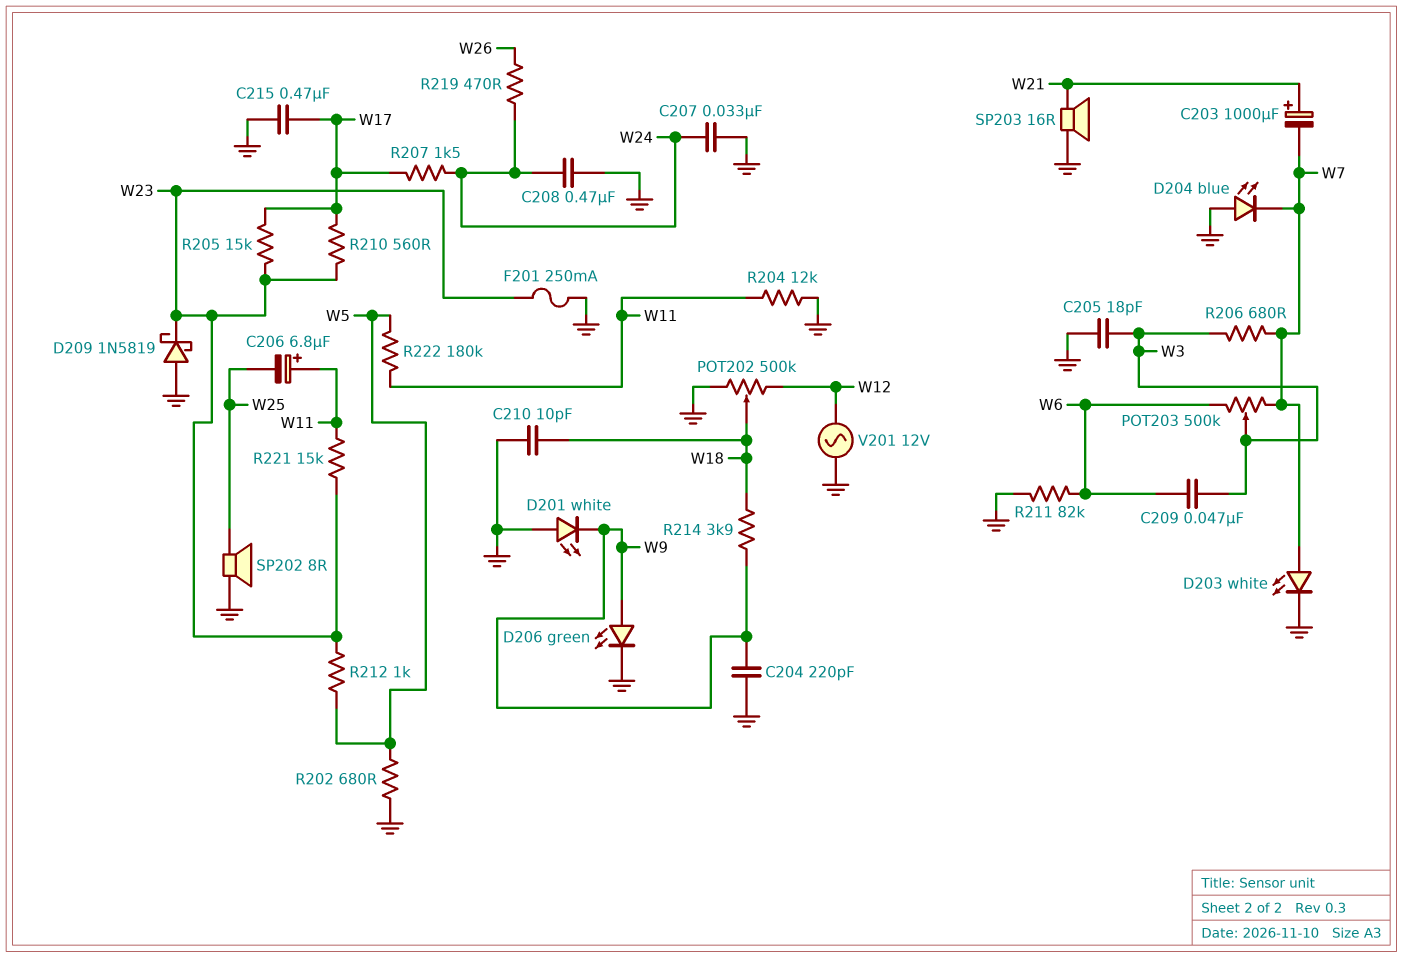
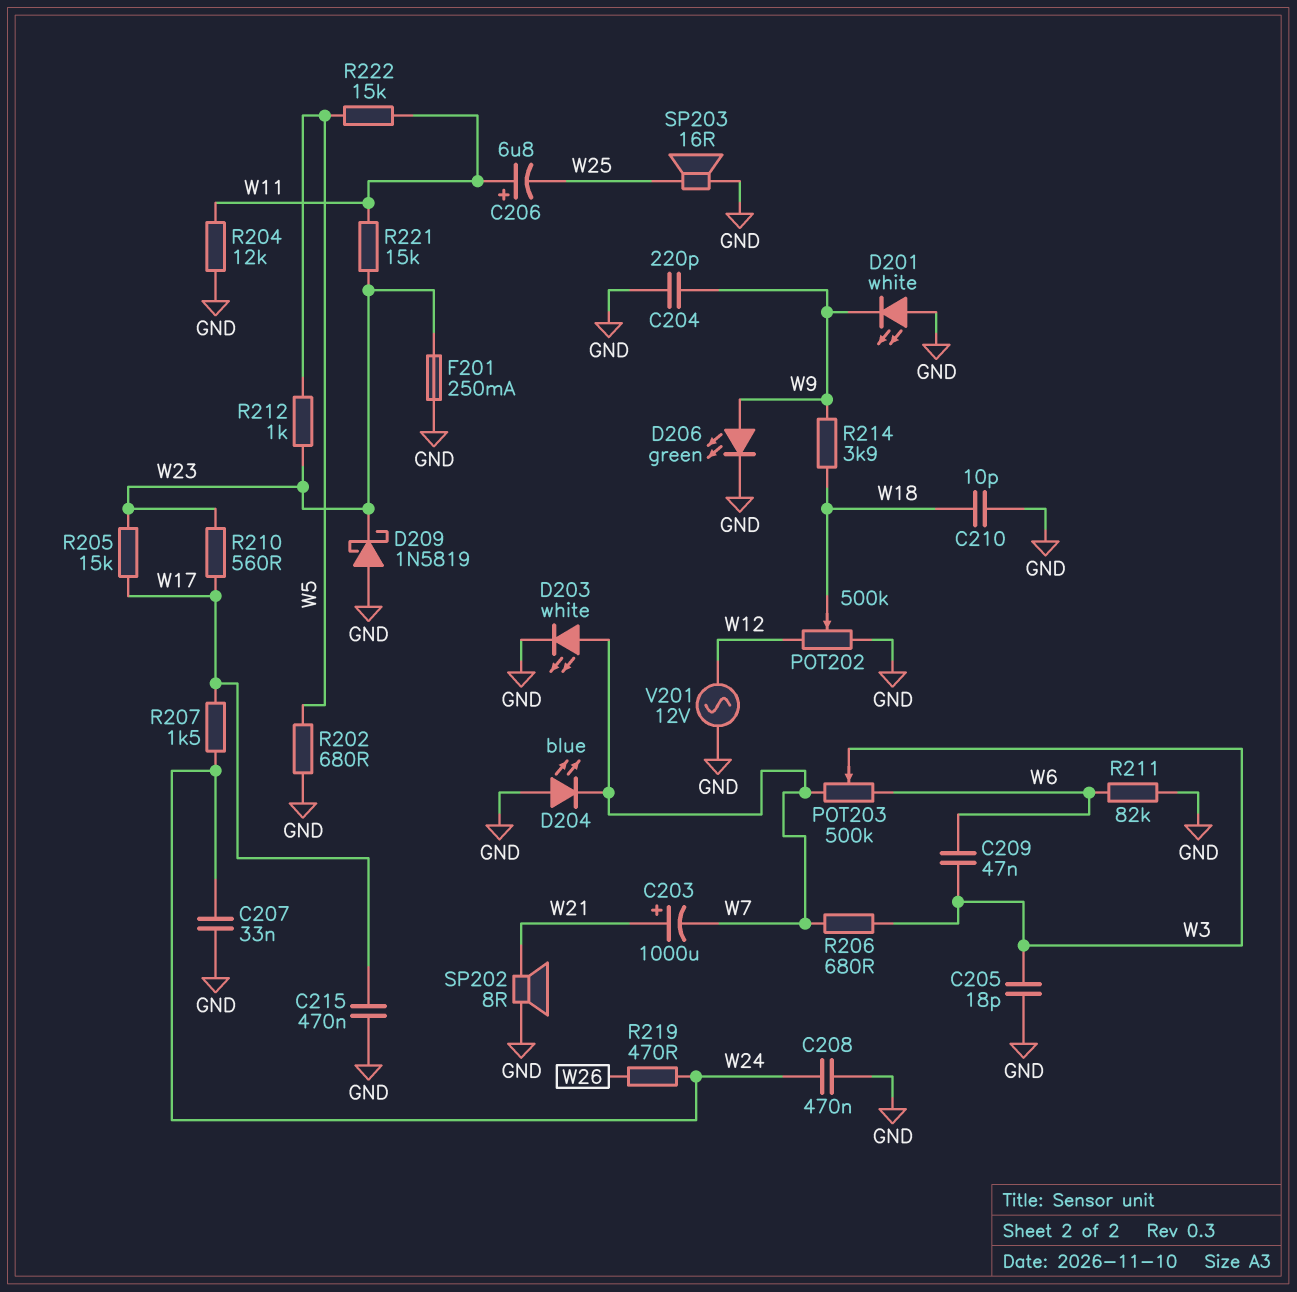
R222: 180k (W5, W11) -> 15k (W5, W11)
SP202: speaker 8R (GND, W25) -> speaker 8R (GND, W21)
SP203: speaker 16R (GND, W21) -> speaker 16R (GND, W25)

